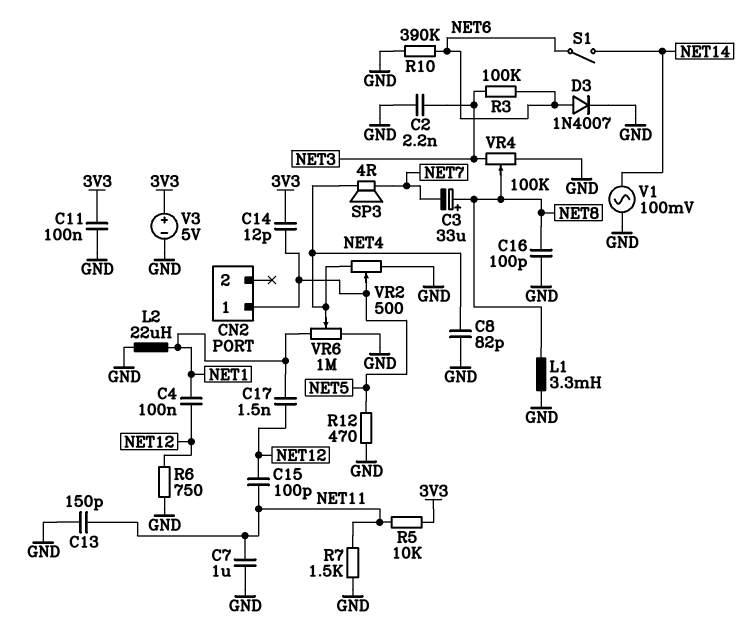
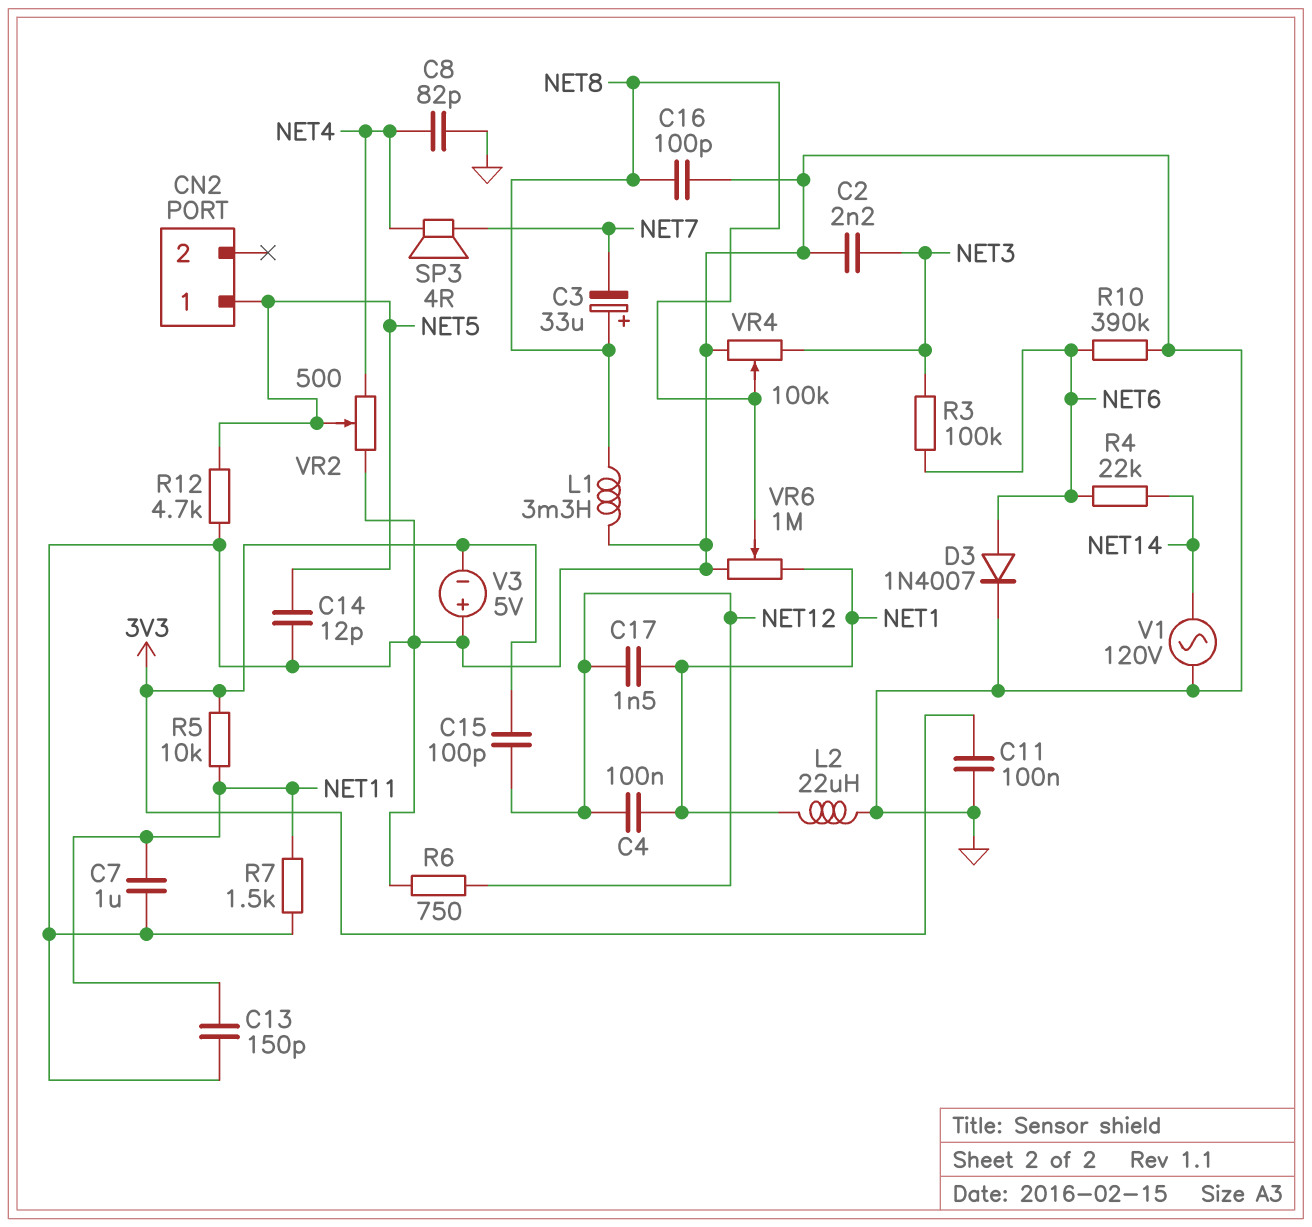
C14: 12pF (3V3, NET5) -> 12pF (GND, NET5)
C15: 100pF (NET11, NET12) -> 100pF (3V3, NET12)
R4: none -> 22k (NET6, NET14)
R12: 470 (GND, NET5) -> 4.7k (GND, NET5)
S1: switch (NET6, NET14) -> none
V1: AC 100mV (GND, NET14) -> AC 120V (GND, NET14)
V3: 5V (plus 3V3, minus GND) -> 5V (plus GND, minus 3V3)
VR6: 1M (GND, NET1, wiper NET4) -> 1M (GND, NET1, wiper NET8)

